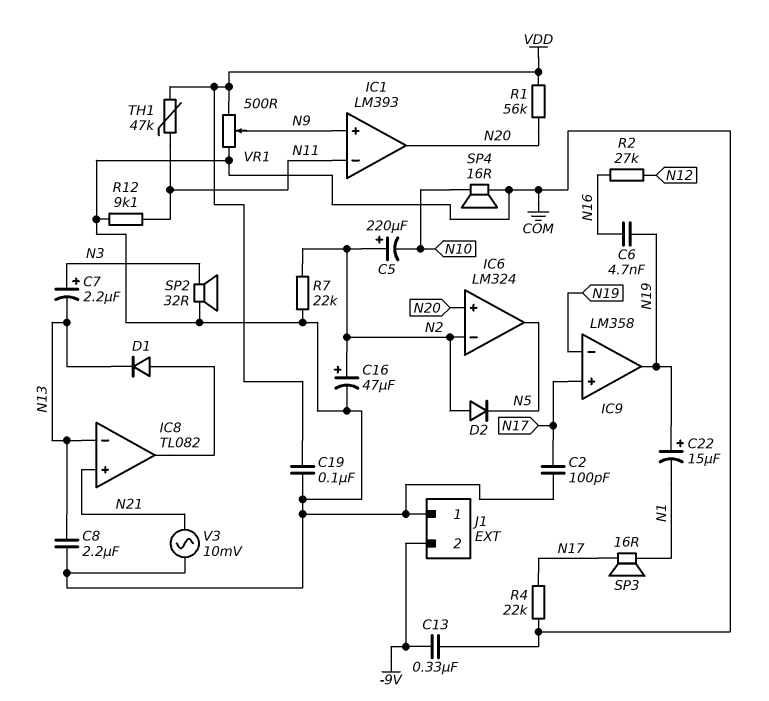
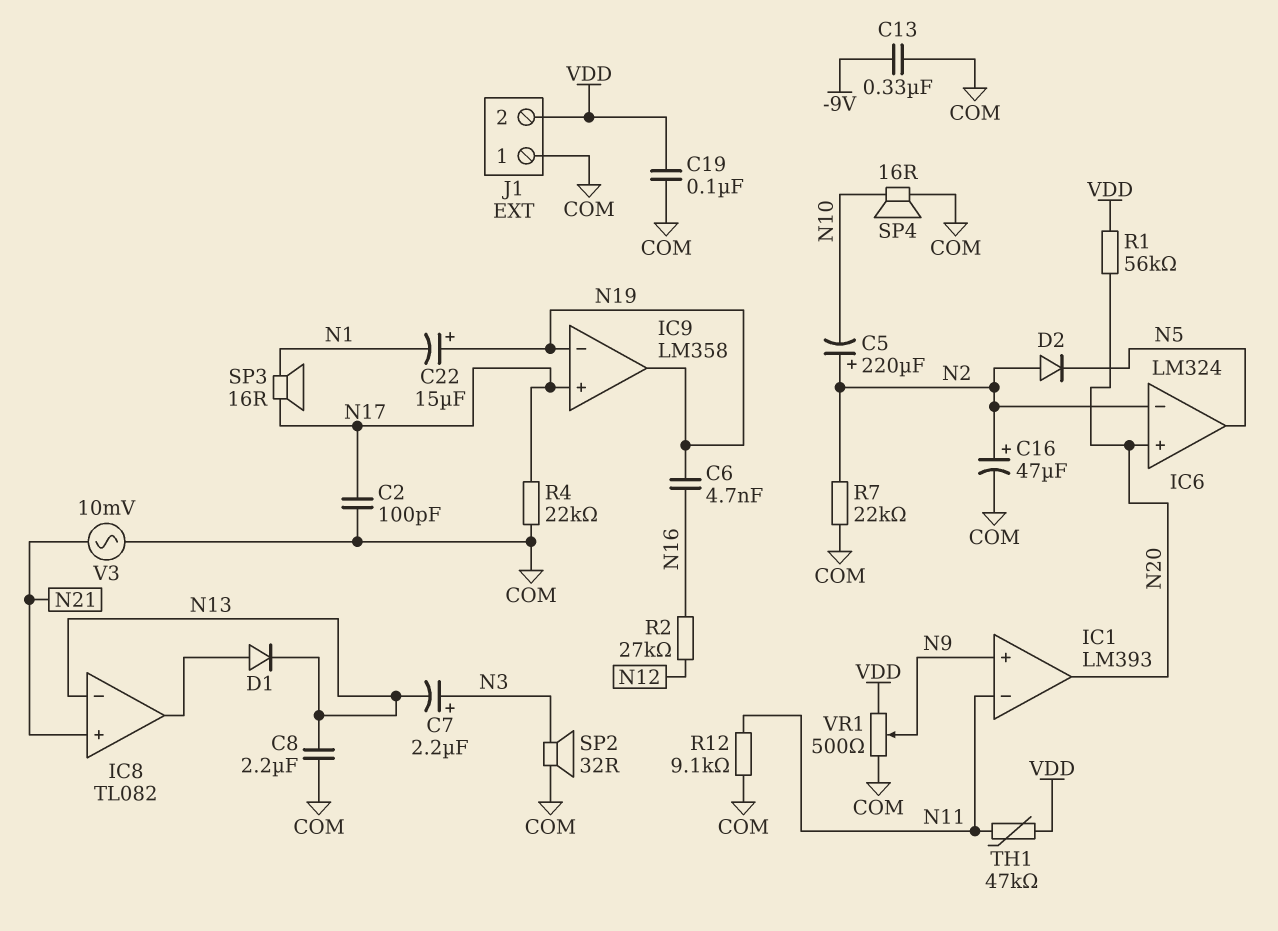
J1 pin 2: -9V -> VDD

